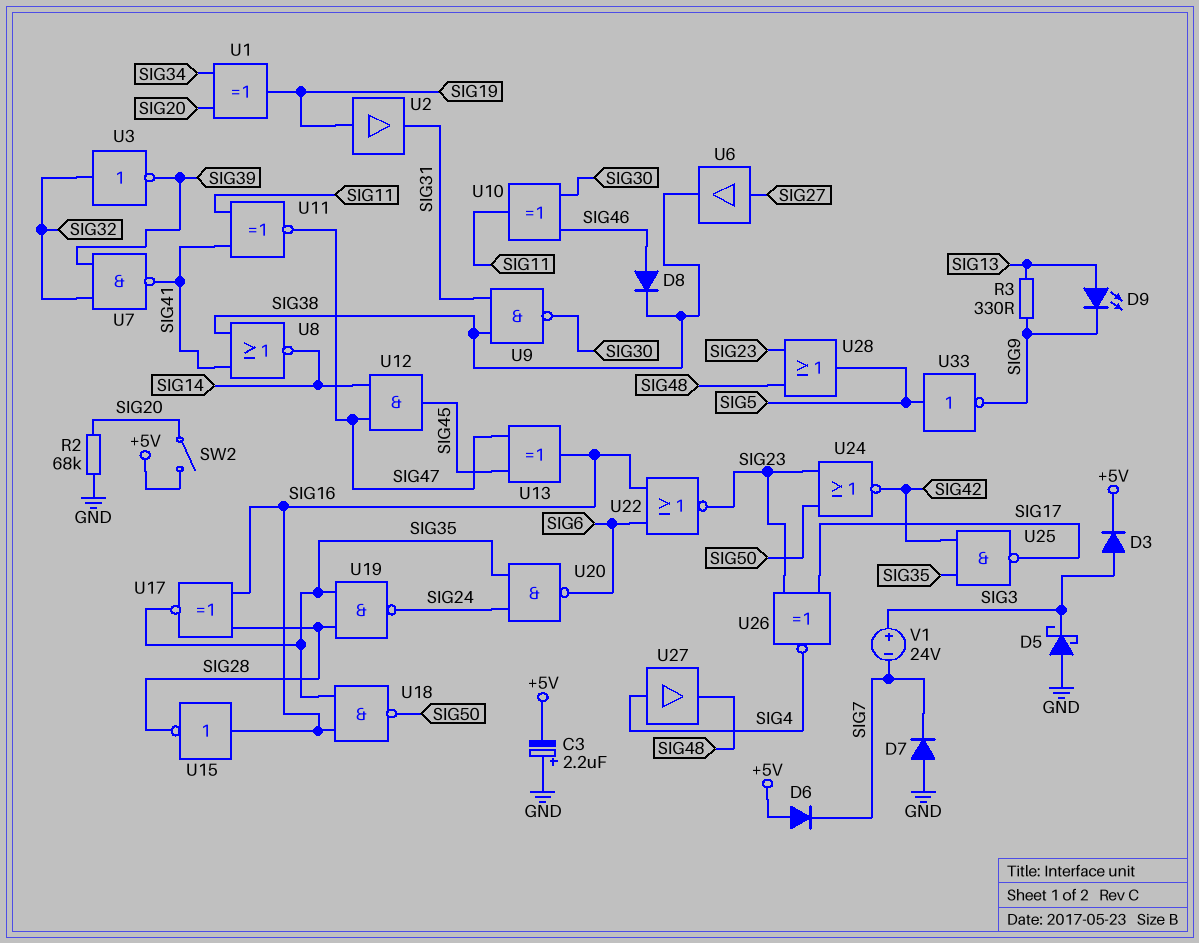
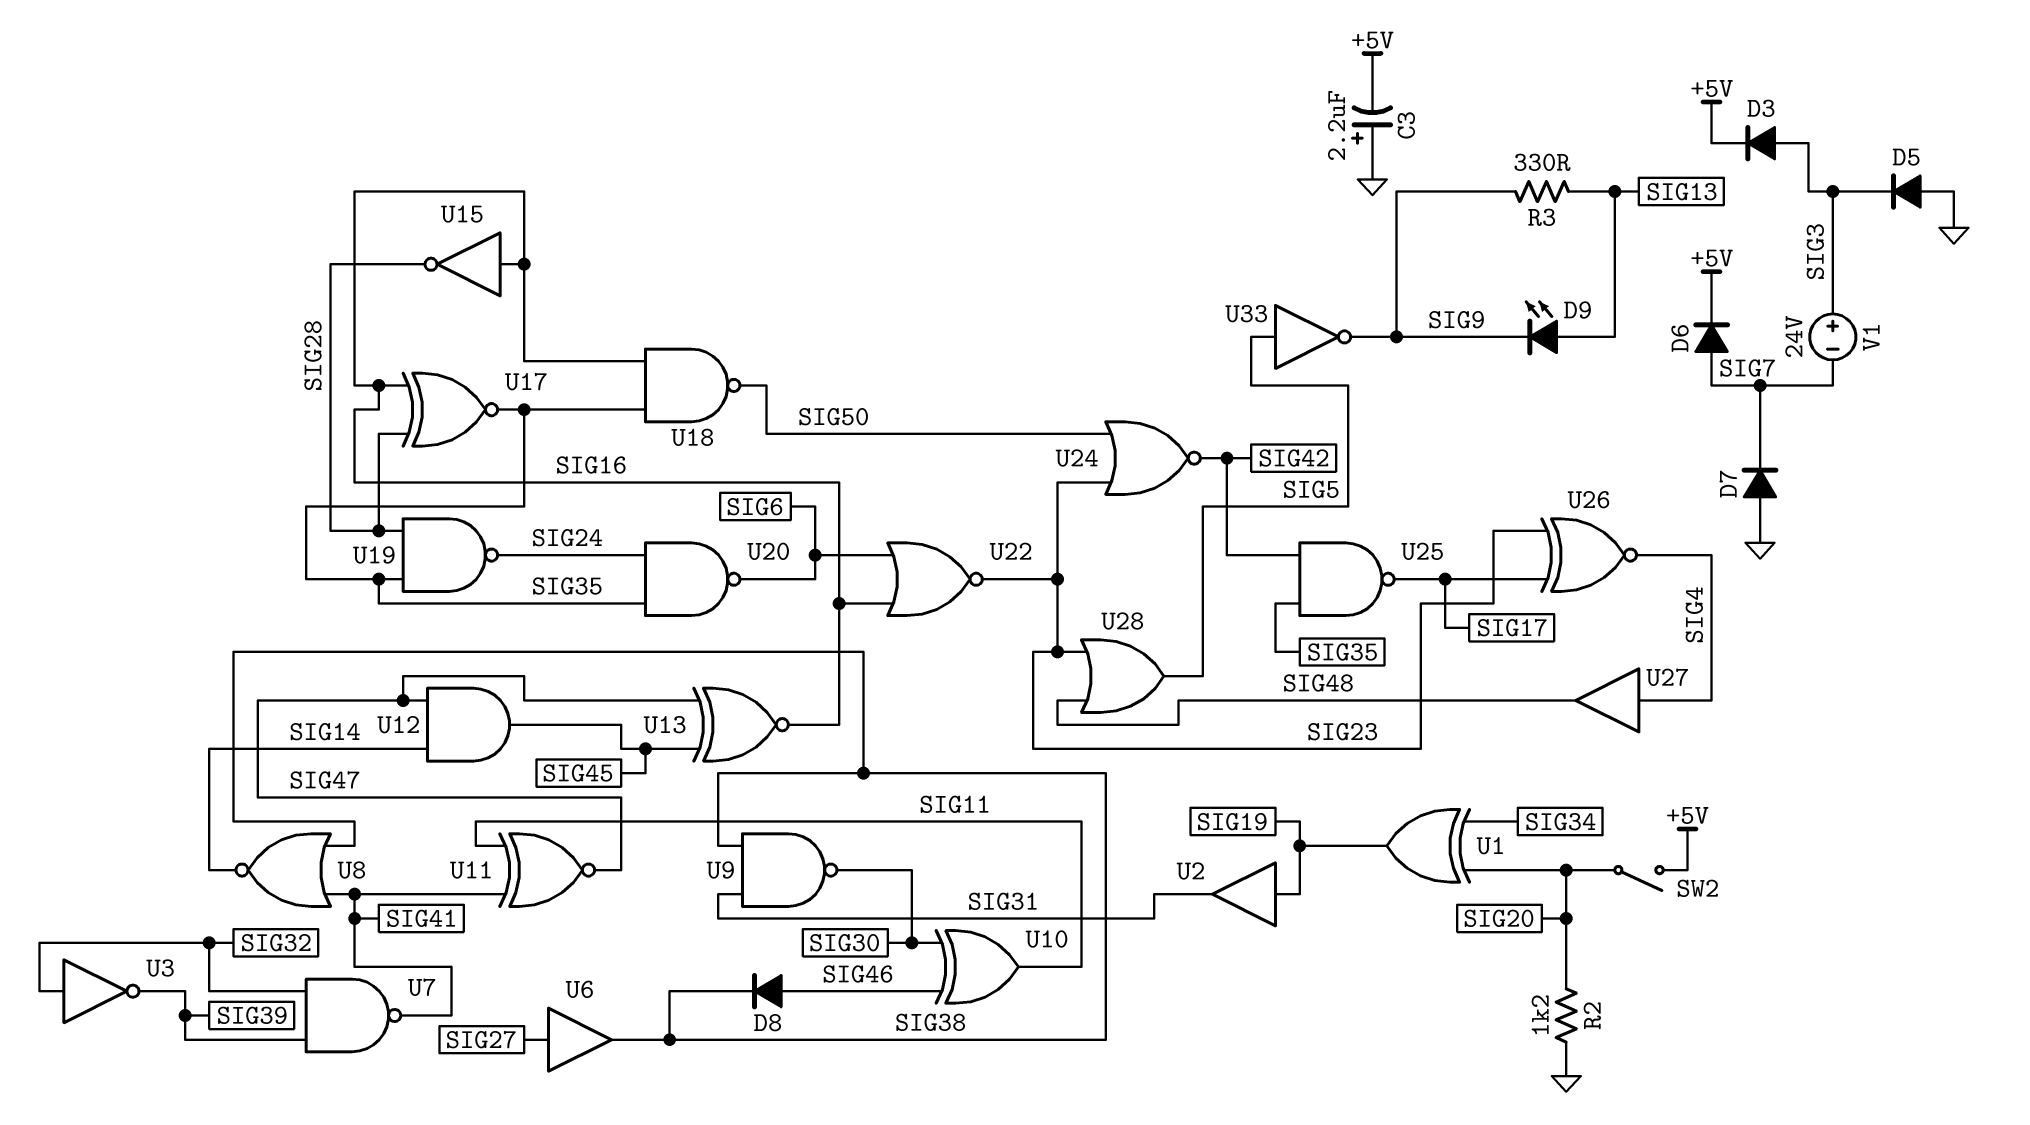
D5: schottky (A GND, K SIG3) -> diode (A GND, K SIG3)
D6: diode (A +5V, K SIG7) -> diode (A SIG7, K +5V)
R2: 68k (GND, SIG20) -> 1.2k (GND, SIG20)
U13: XOR (in SIG45, in SIG47, out SIG16) -> XNOR (in SIG45, in SIG47, out SIG16)

